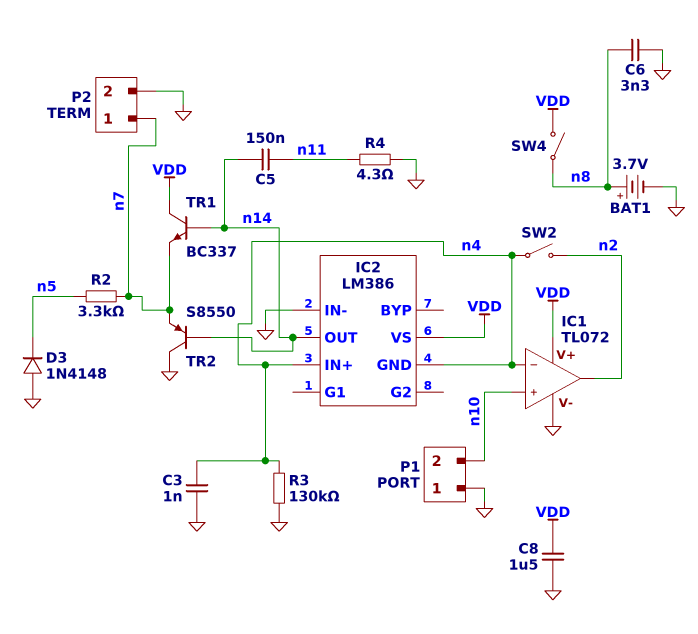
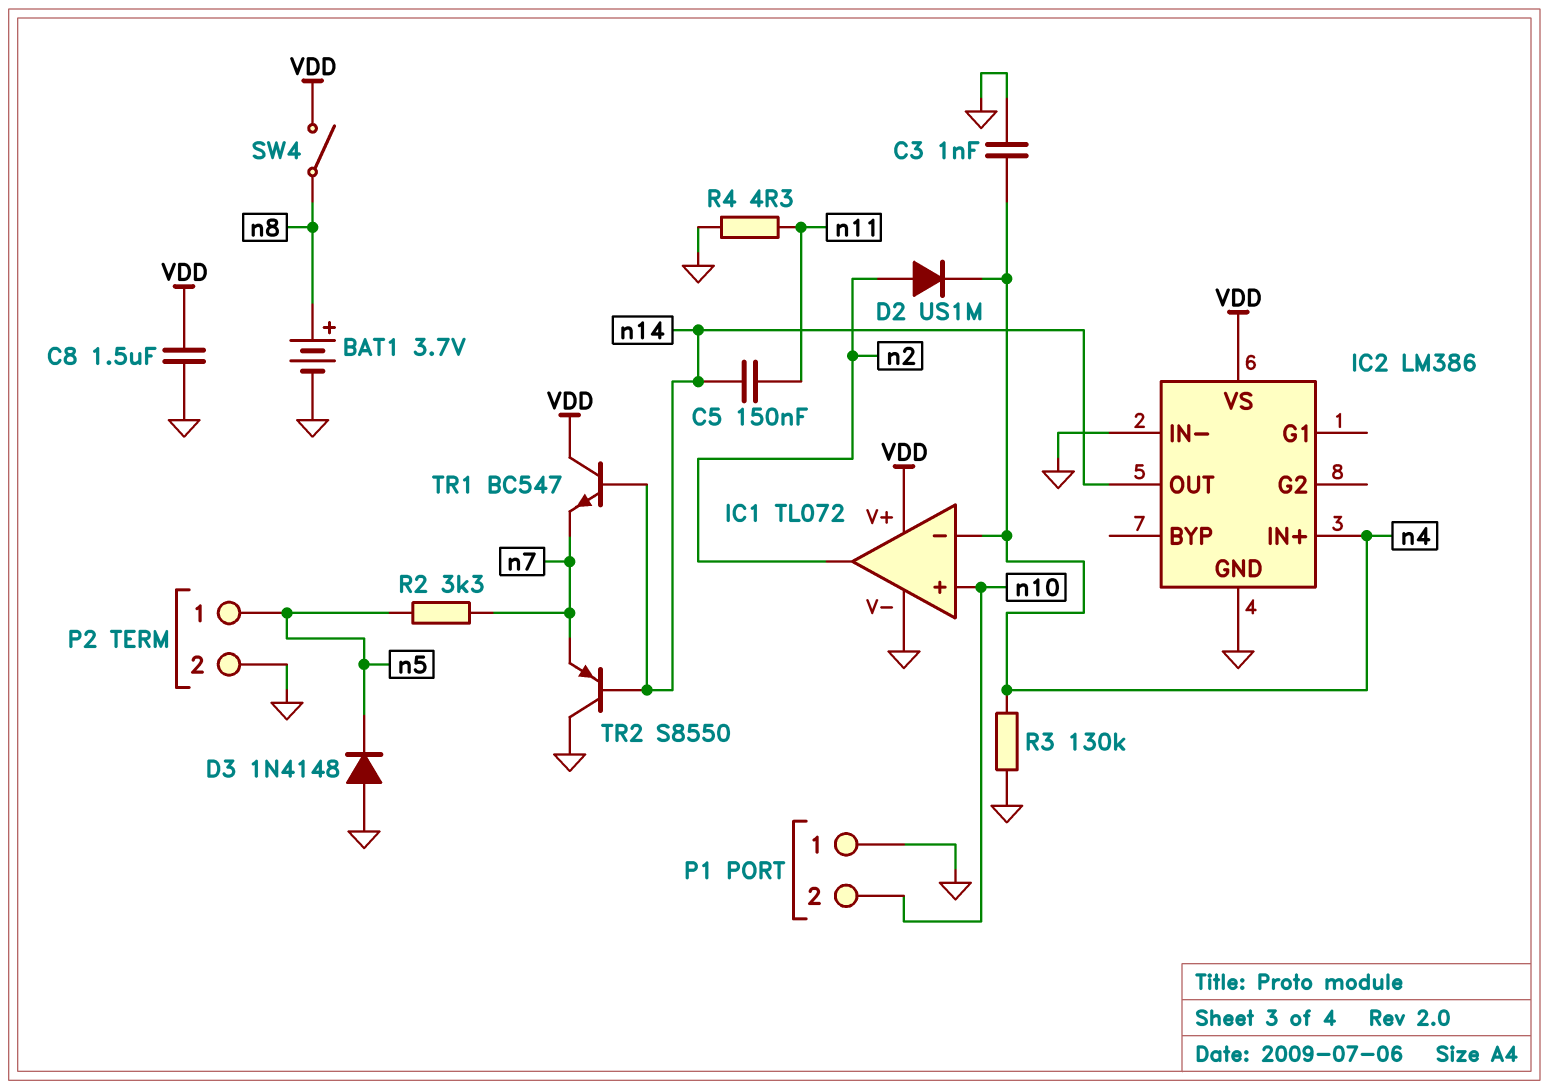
C6: 3.3nF (GND, n8) -> none
D2: none -> diode US1M (A n2, K n4)
IC2 pin GND: n4 -> GND
P2 pin 1: n7 -> n5
SW2: switch (n2, n4) -> none
TR1: NPN BC337 (B n14, C VDD, E n7) -> NPN BC547 (B n14, C VDD, E n7)

